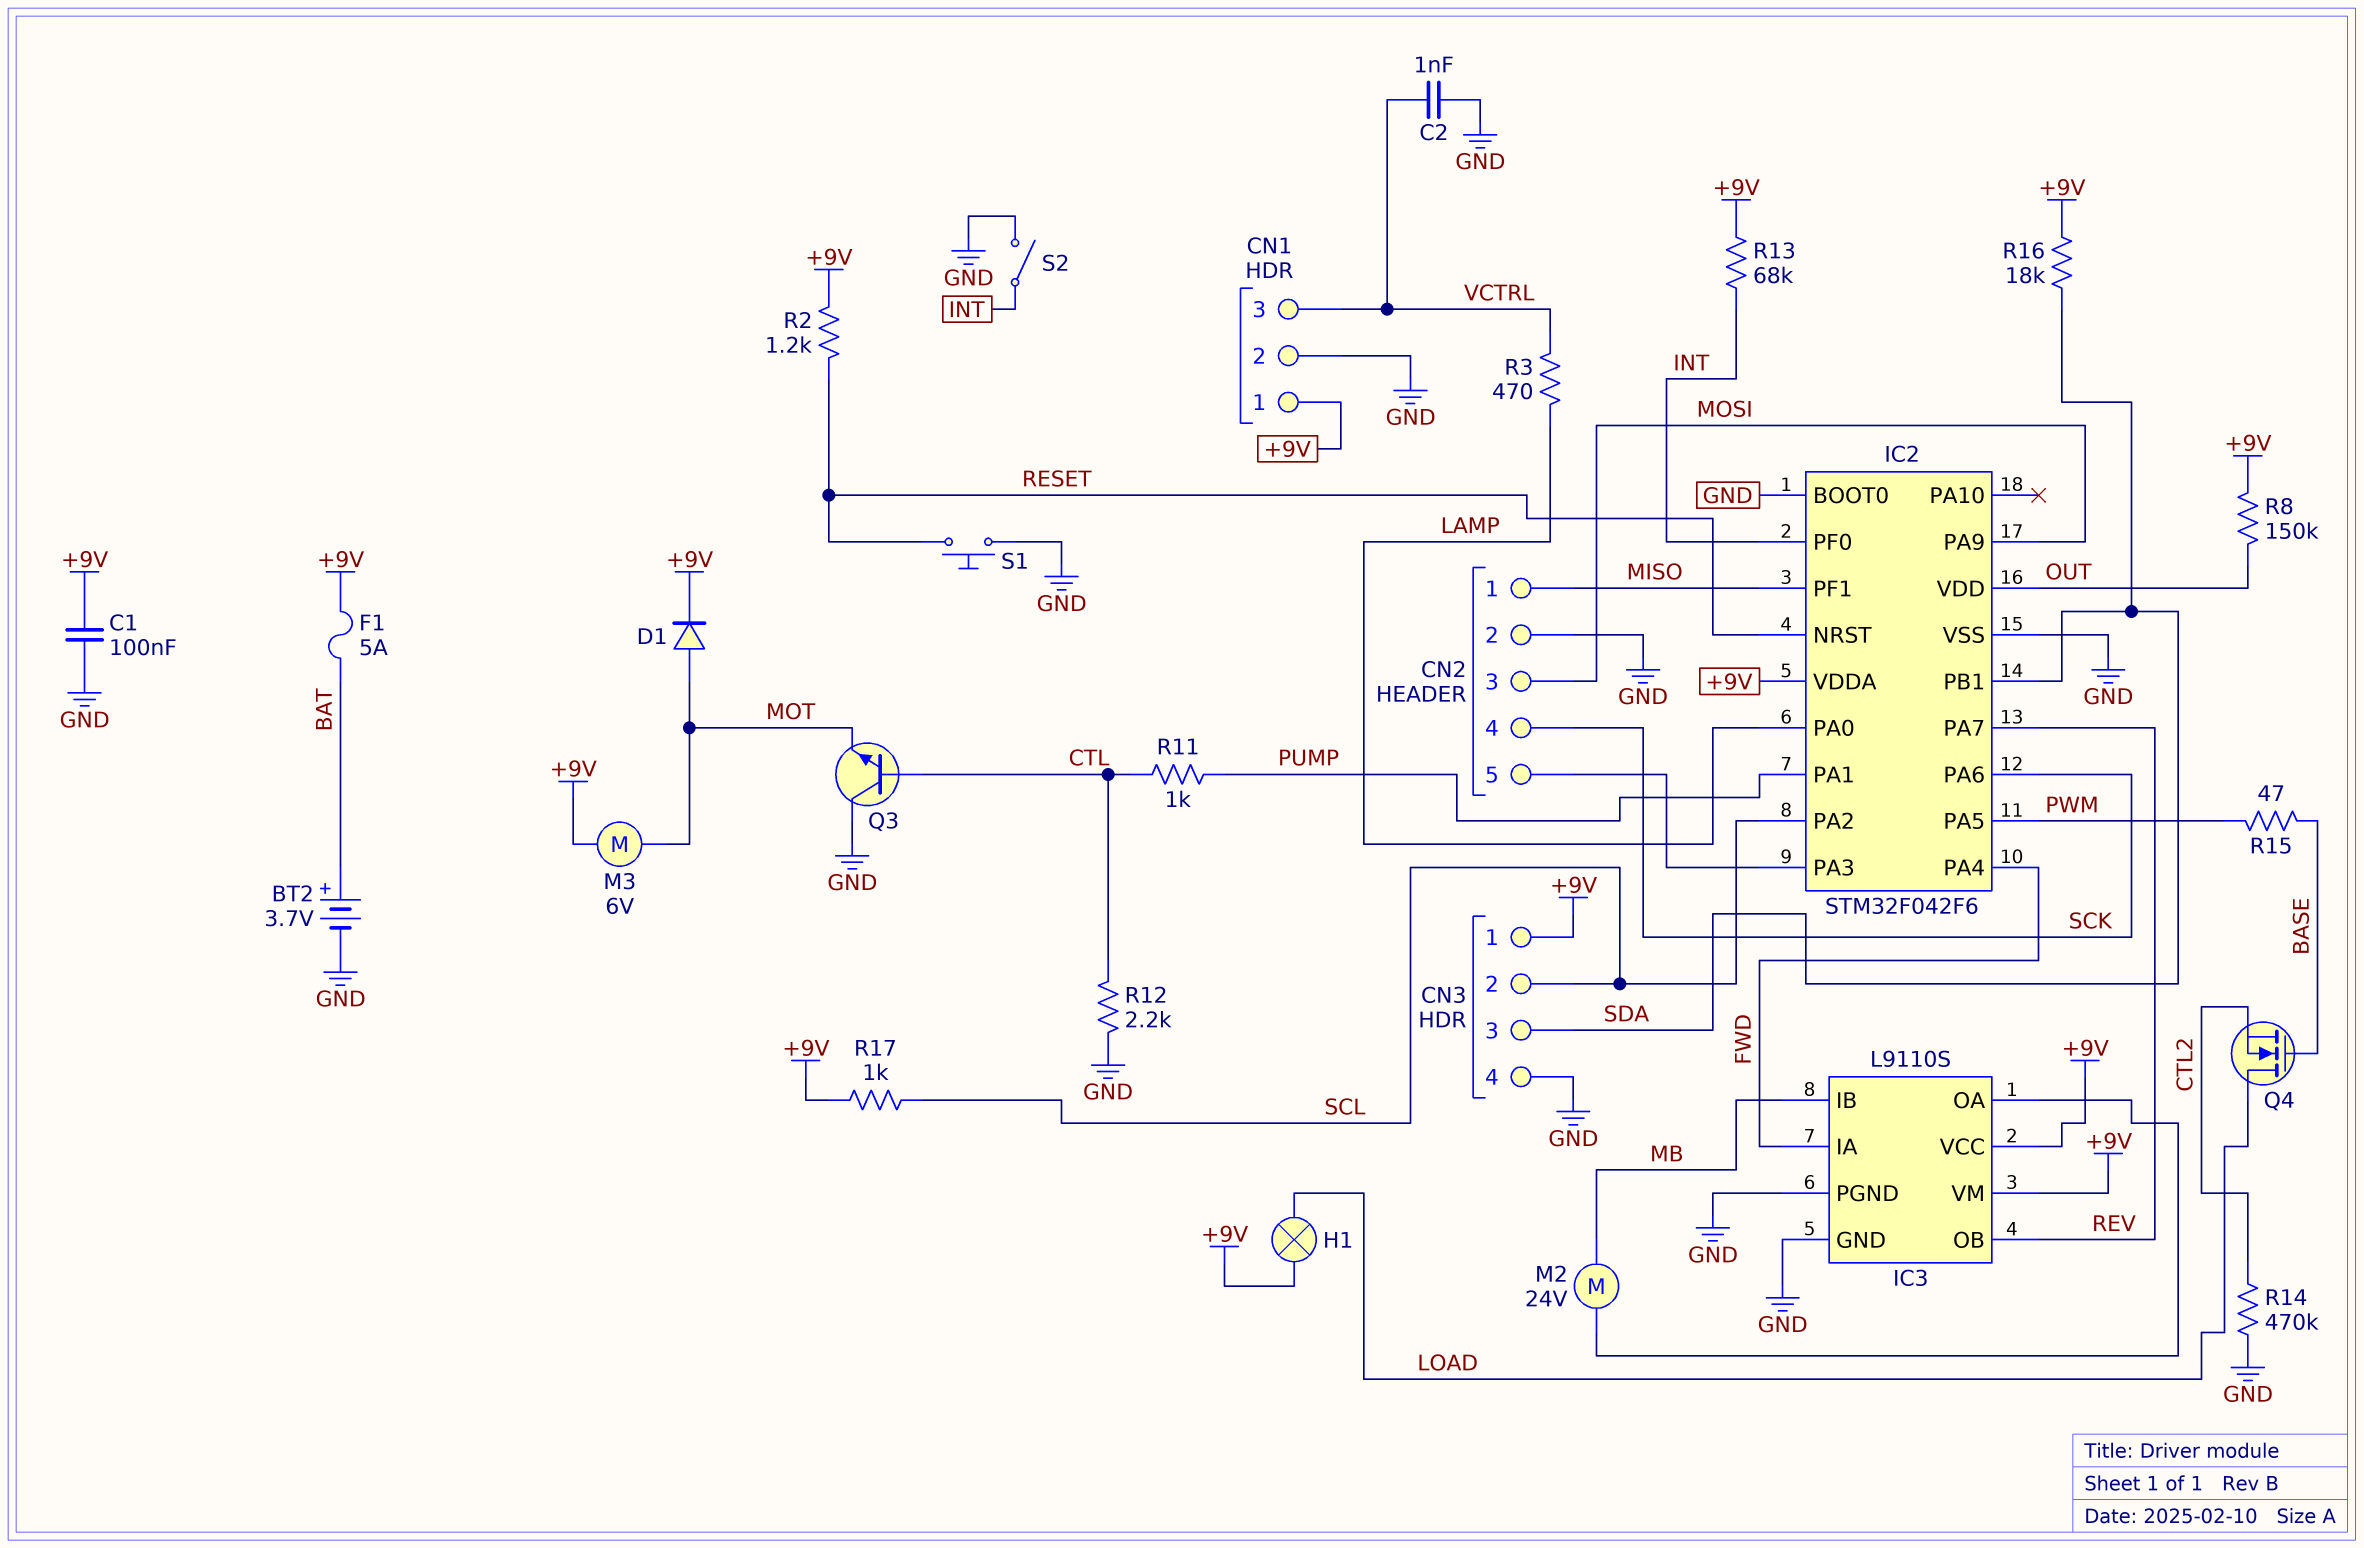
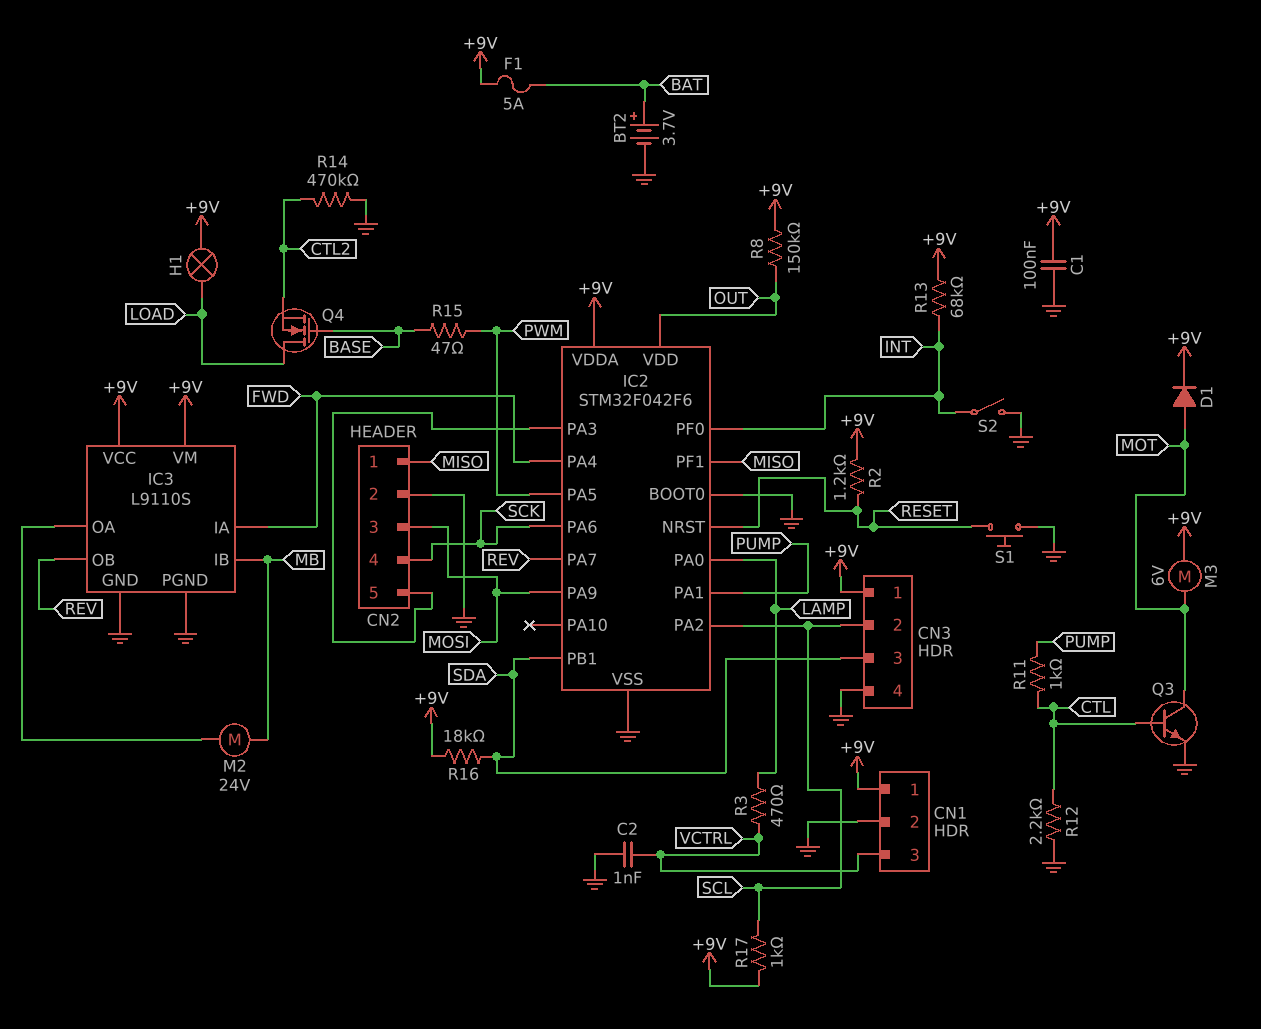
Q3: NPN (B CTL, C GND, E MOT) -> NPN (B CTL, C MOT, E GND)

